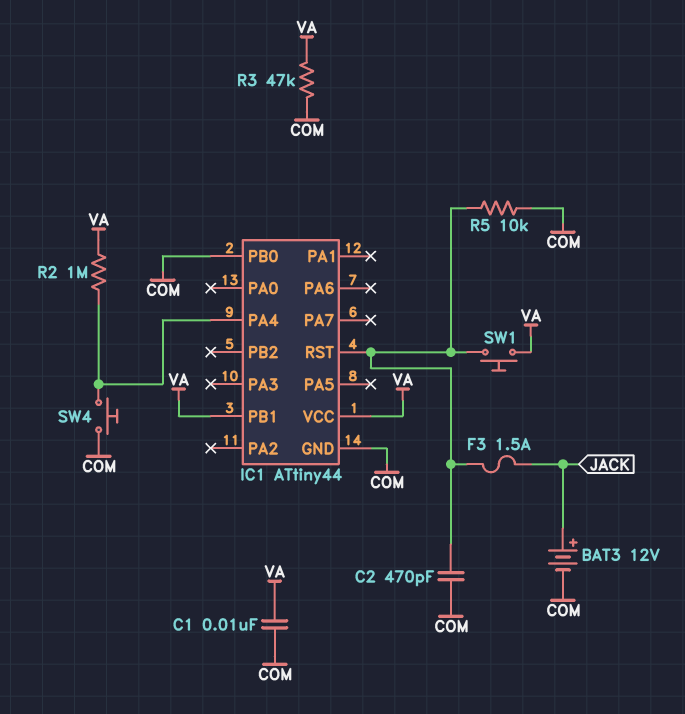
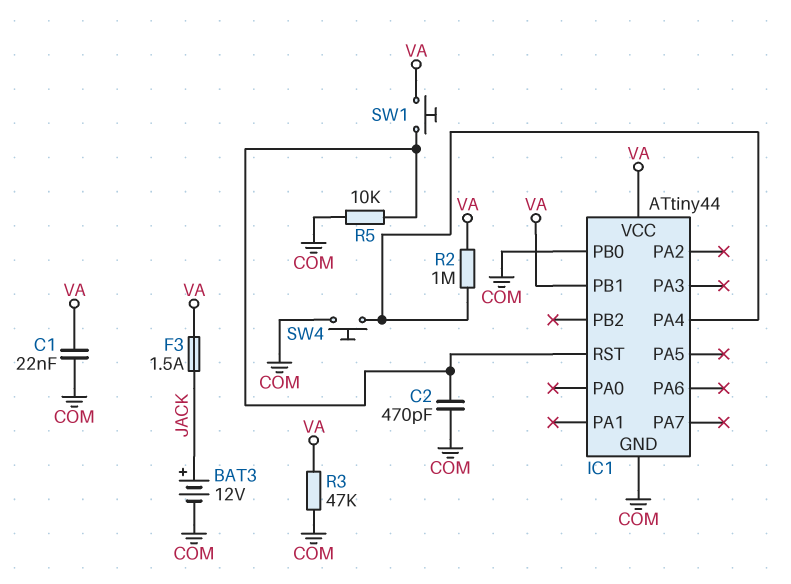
C1: 10nF (COM, VA) -> 22nF (COM, VA)
F3: 1.5A (IC1/RST, JACK) -> 1.5A (JACK, VA)

